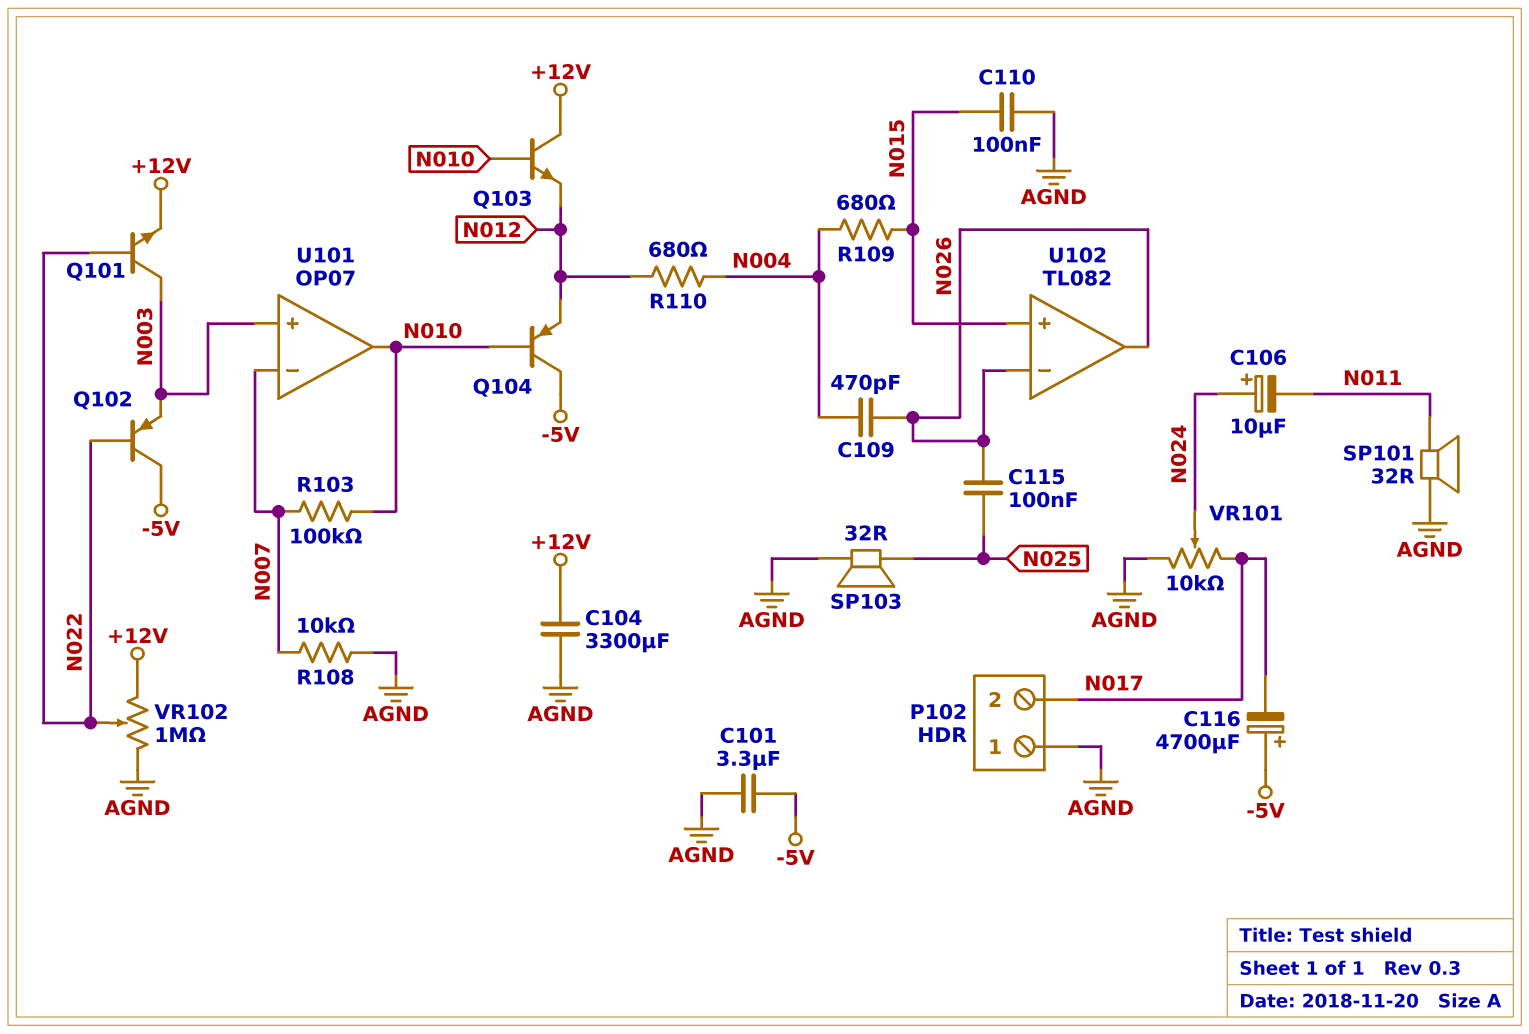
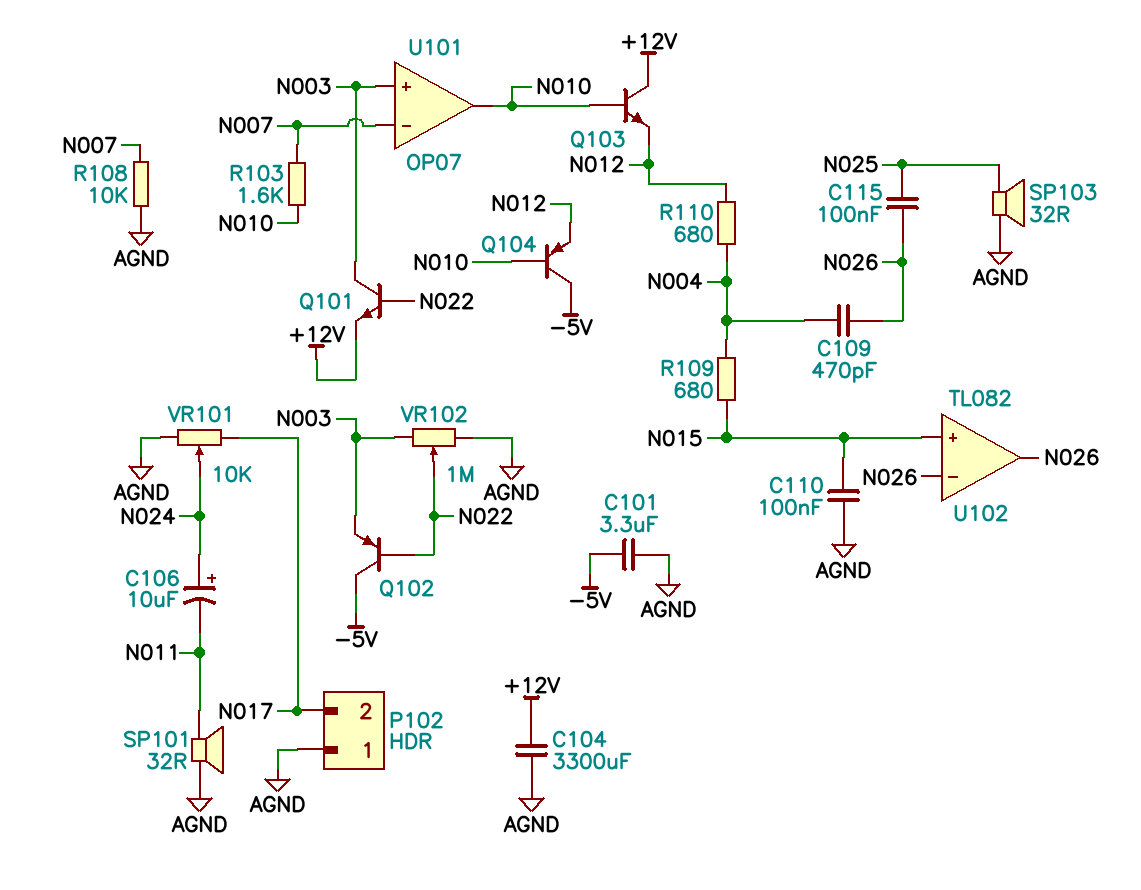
C116: 4700uF (plus -5V, minus N017) -> none
R103: 100k (N007, N010) -> 1.6k (N007, N010)
VR102: 1M (+12V, AGND, wiper N022) -> 1M (AGND, N003, wiper N022)

